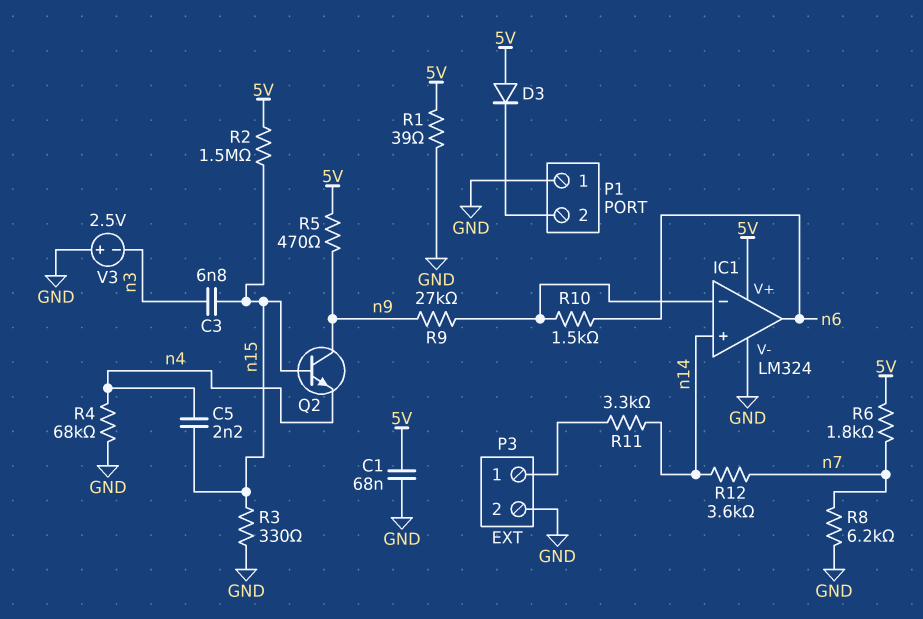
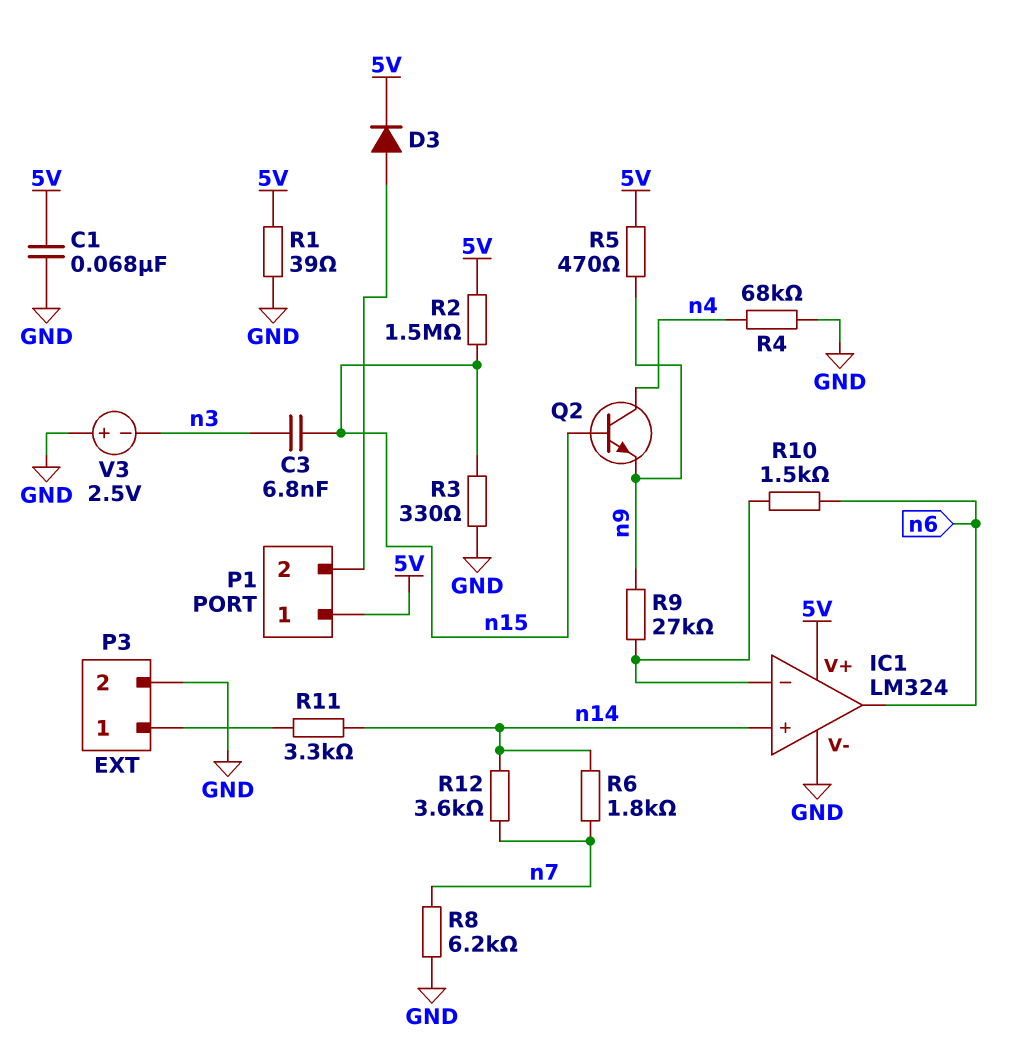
C5: 2.2nF (n4, n15) -> none
D3: diode (A 5V, K P1/2) -> diode (A P1/2, K 5V)
P1 pin 1: GND -> 5V
Q2: NPN (B n15, C n9, E n4) -> NPN (B n15, C n4, E n9)
R6: 1.8k (5V, n7) -> 1.8k (n7, n14)

